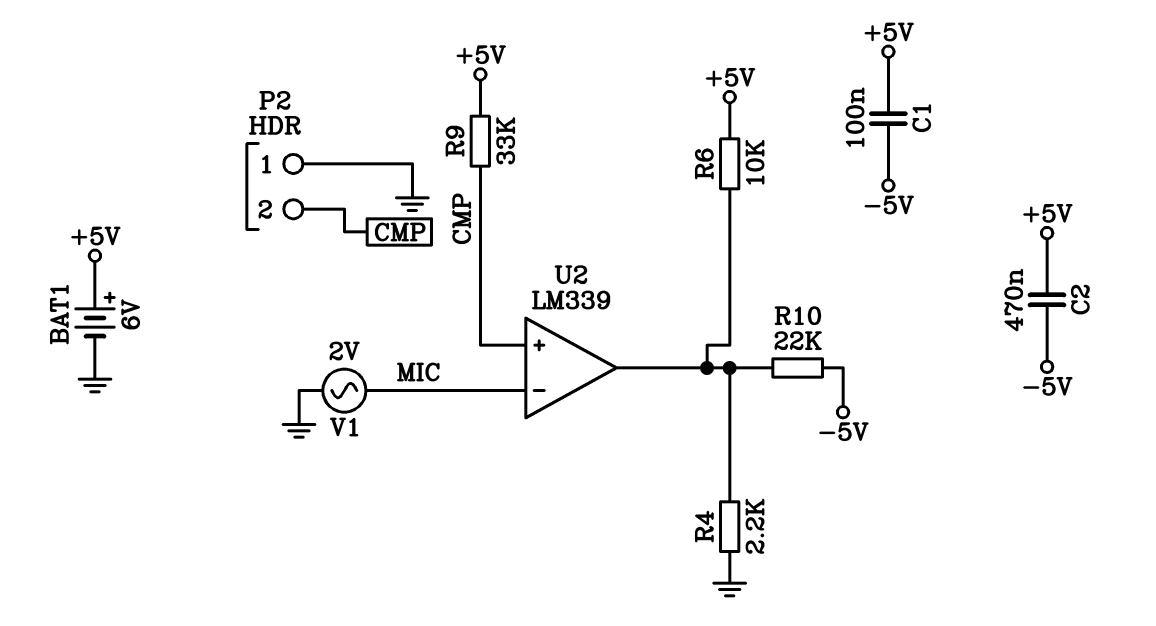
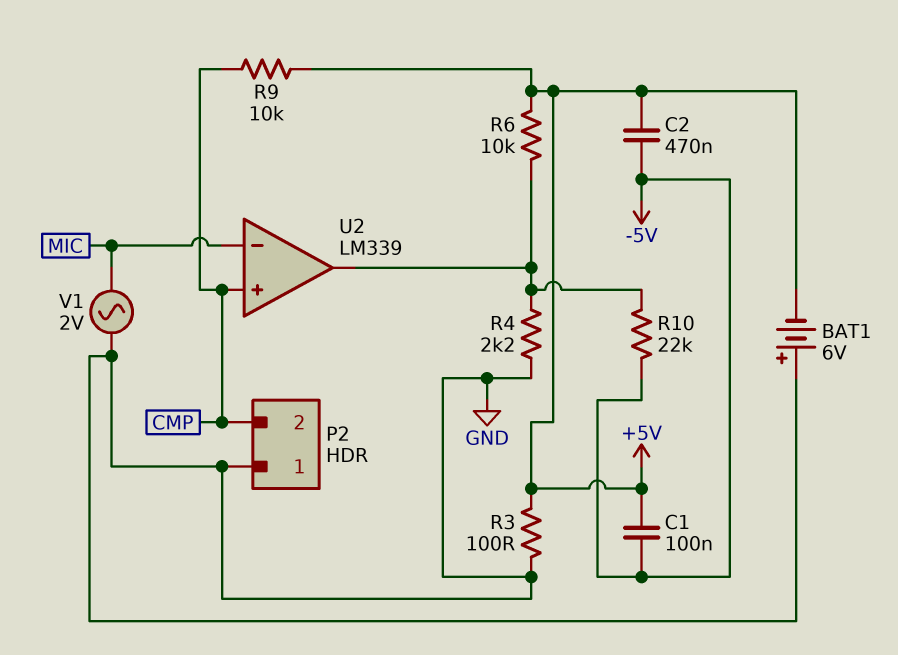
BAT1: 6V (plus +5V, minus GND) -> 6V (plus GND, minus +5V)
R3: none -> 100 (+5V, GND)
R9: 33k (+5V, CMP) -> 10k (+5V, CMP)

